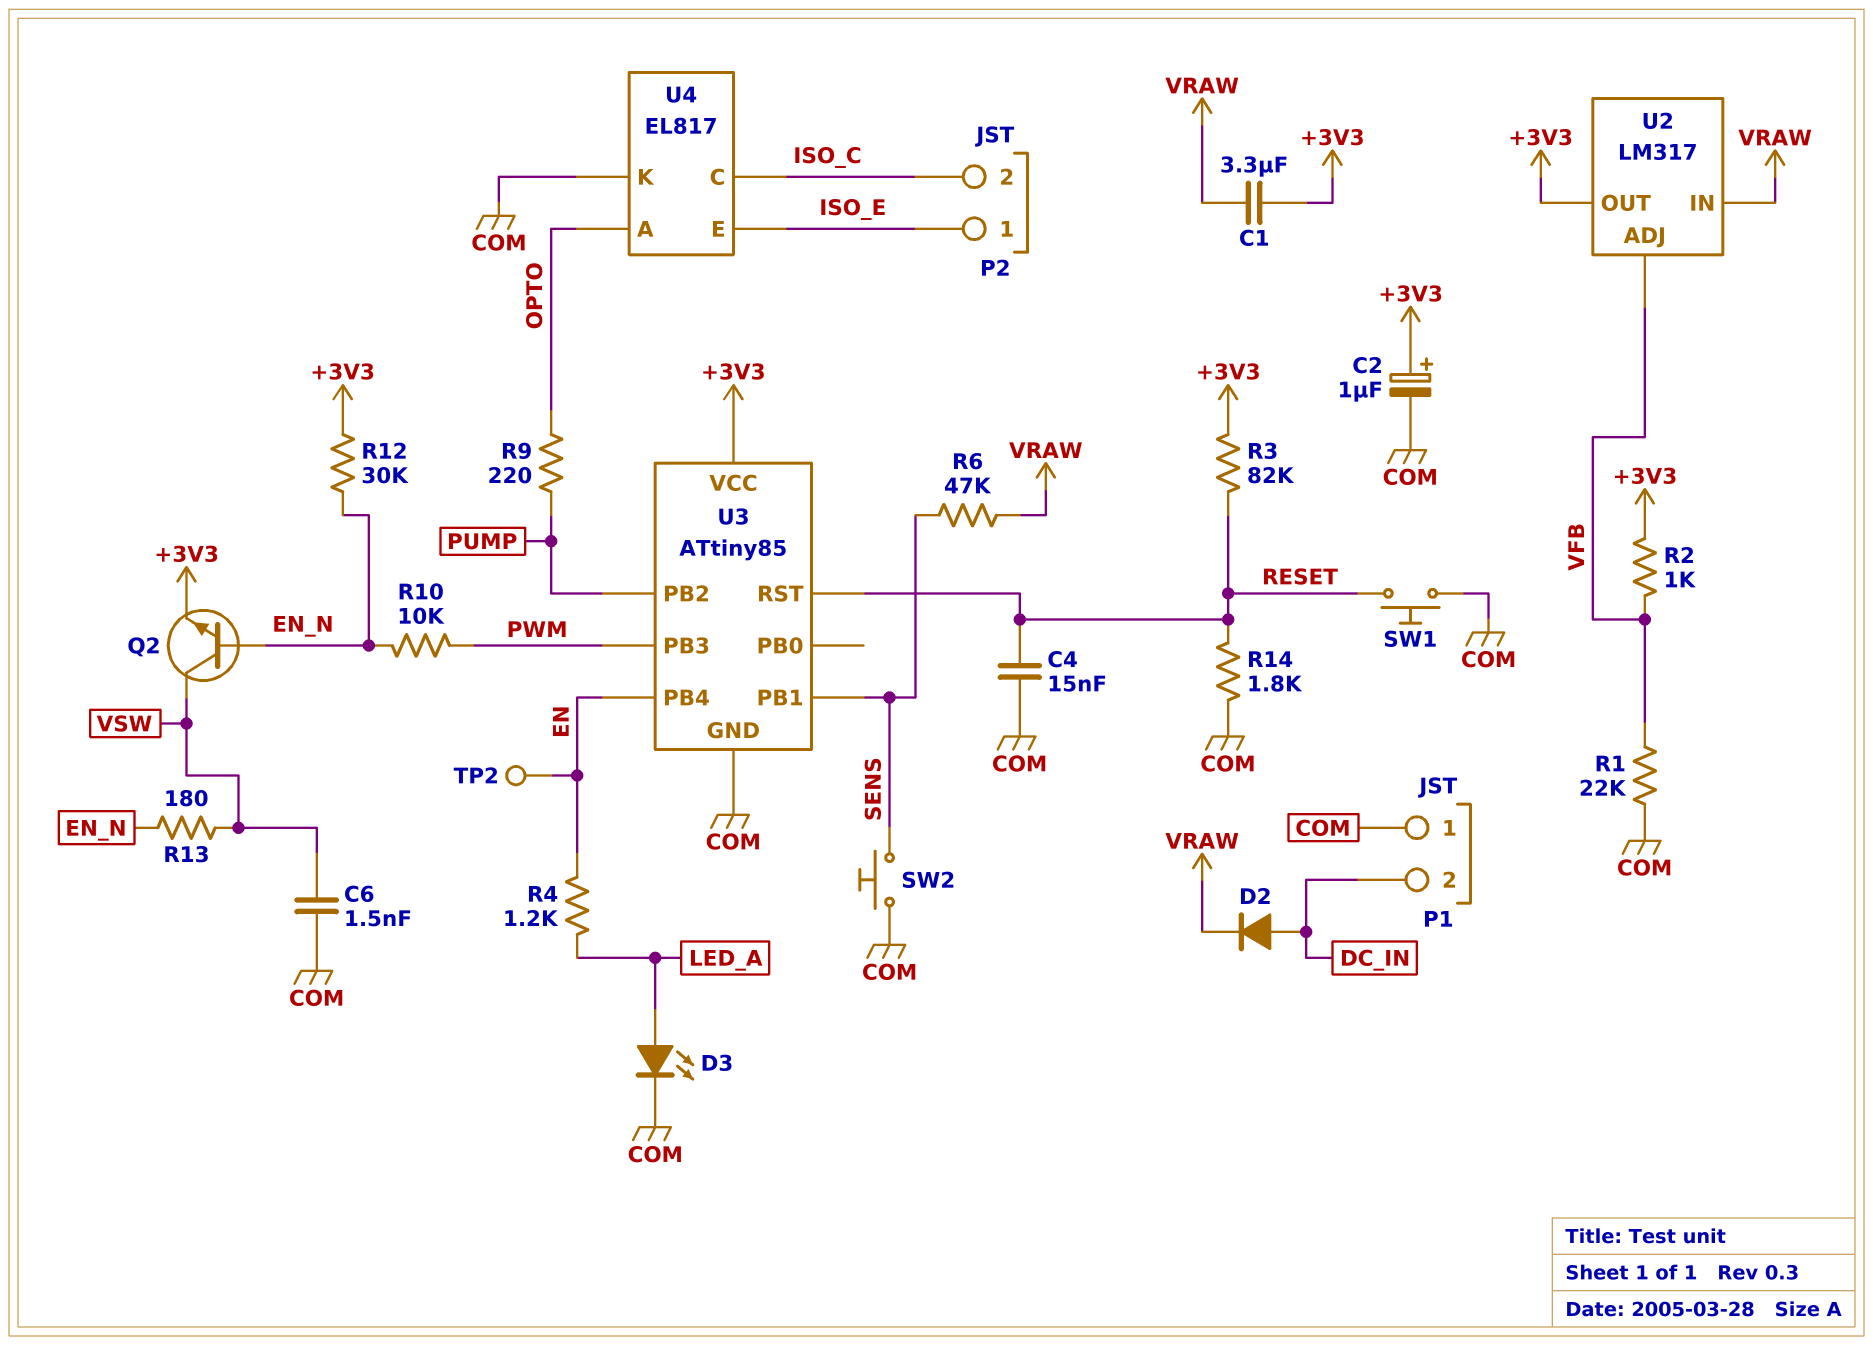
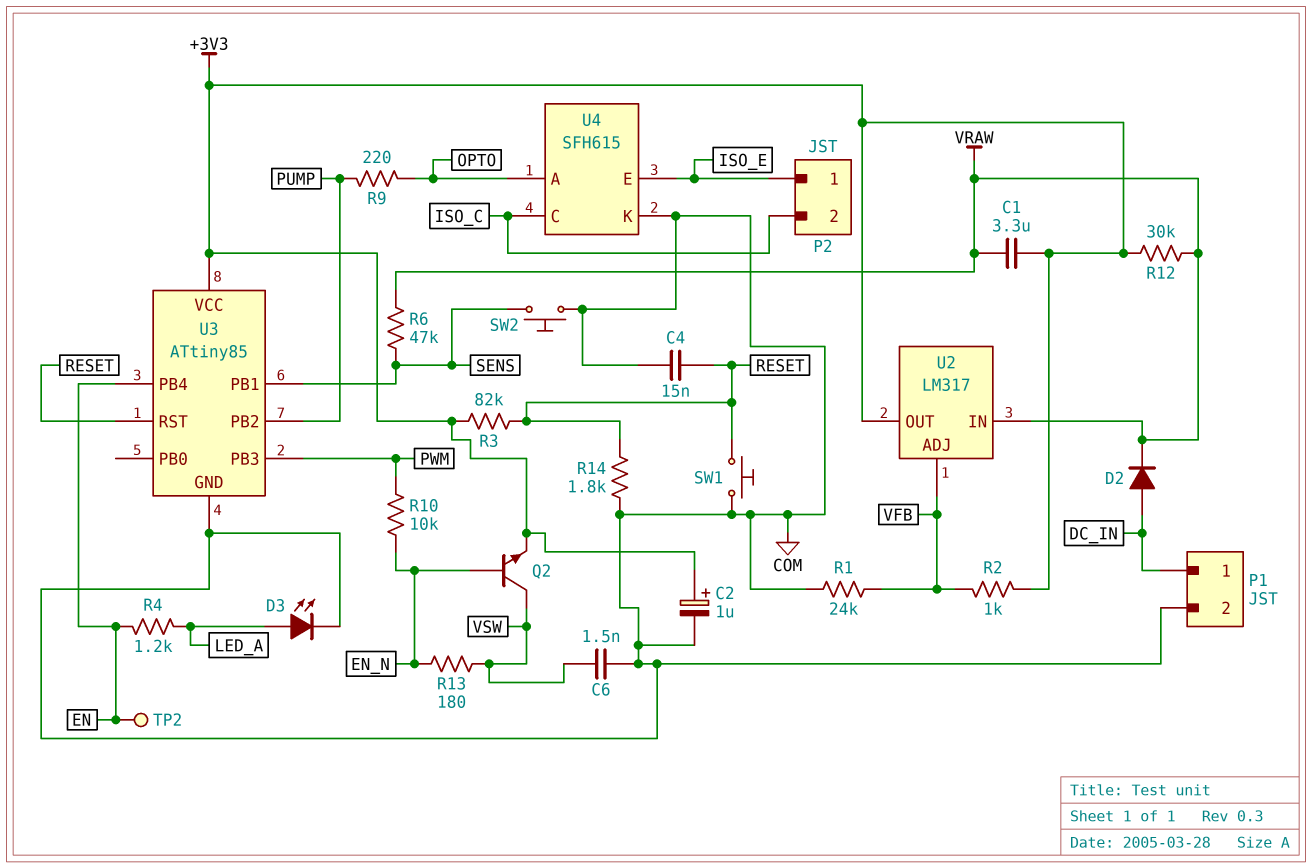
P1 pin 1: COM -> DC_IN
P1 pin 2: DC_IN -> COM
R1: 22k (COM, VFB) -> 24k (COM, VFB)
R12: 30k (+3V3, EN_N) -> 30k (+3V3, VRAW)
U4: EL817 -> SFH615

